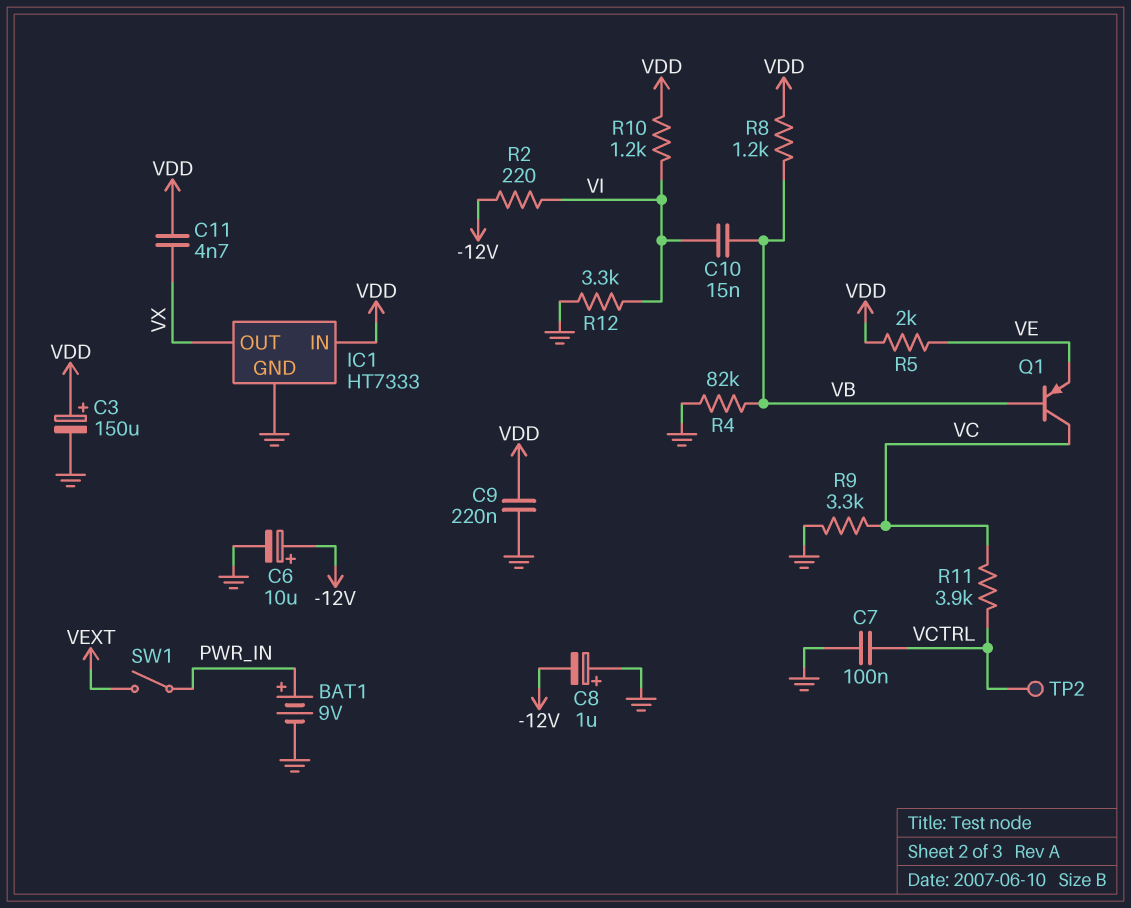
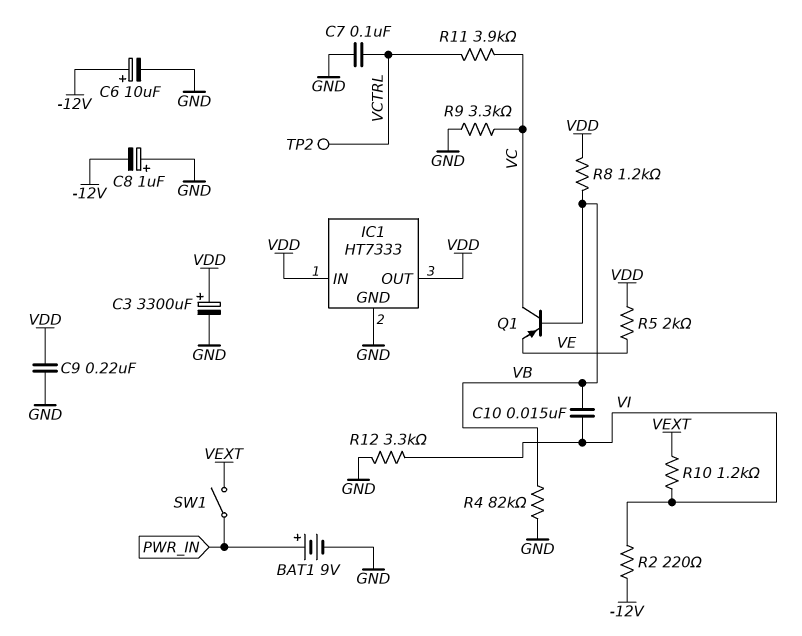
C3: 150uF (plus VDD, minus GND) -> 3300uF (plus VDD, minus GND)
C11: 4.7nF (VDD, VX) -> none
IC1 pin OUT: VX -> VDD
R10: 1.2k (VDD, VI) -> 1.2k (VEXT, VI)

